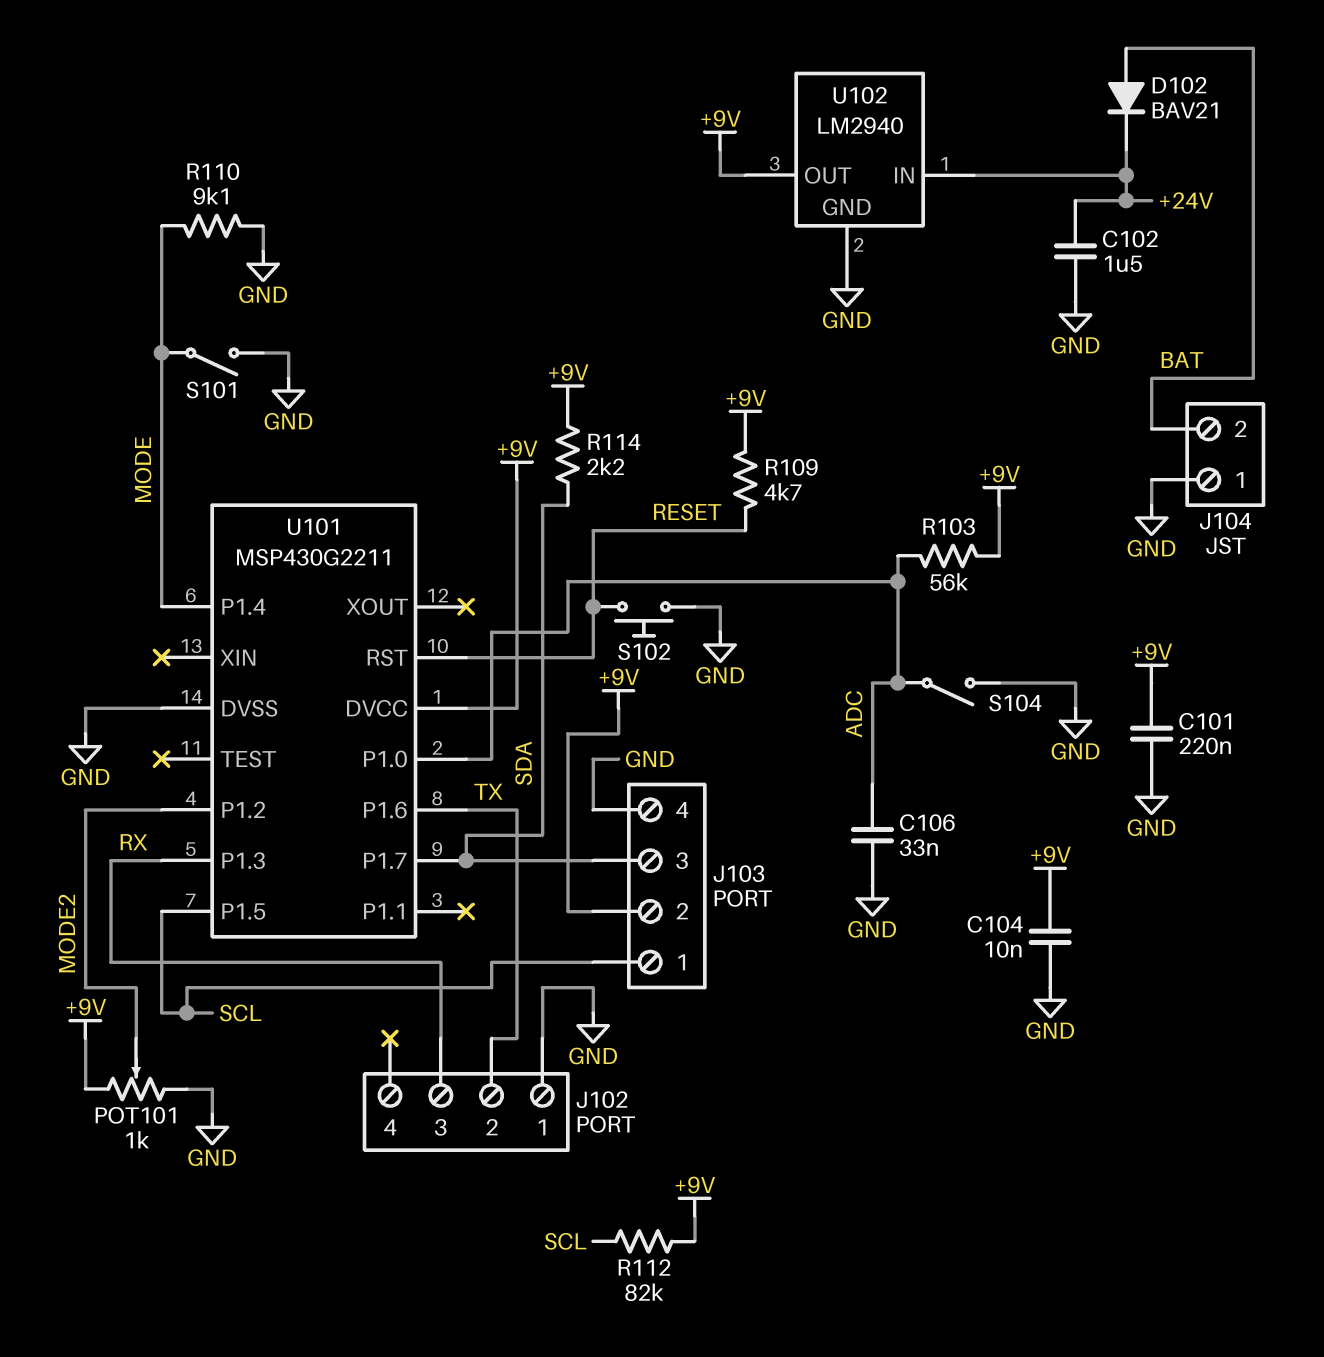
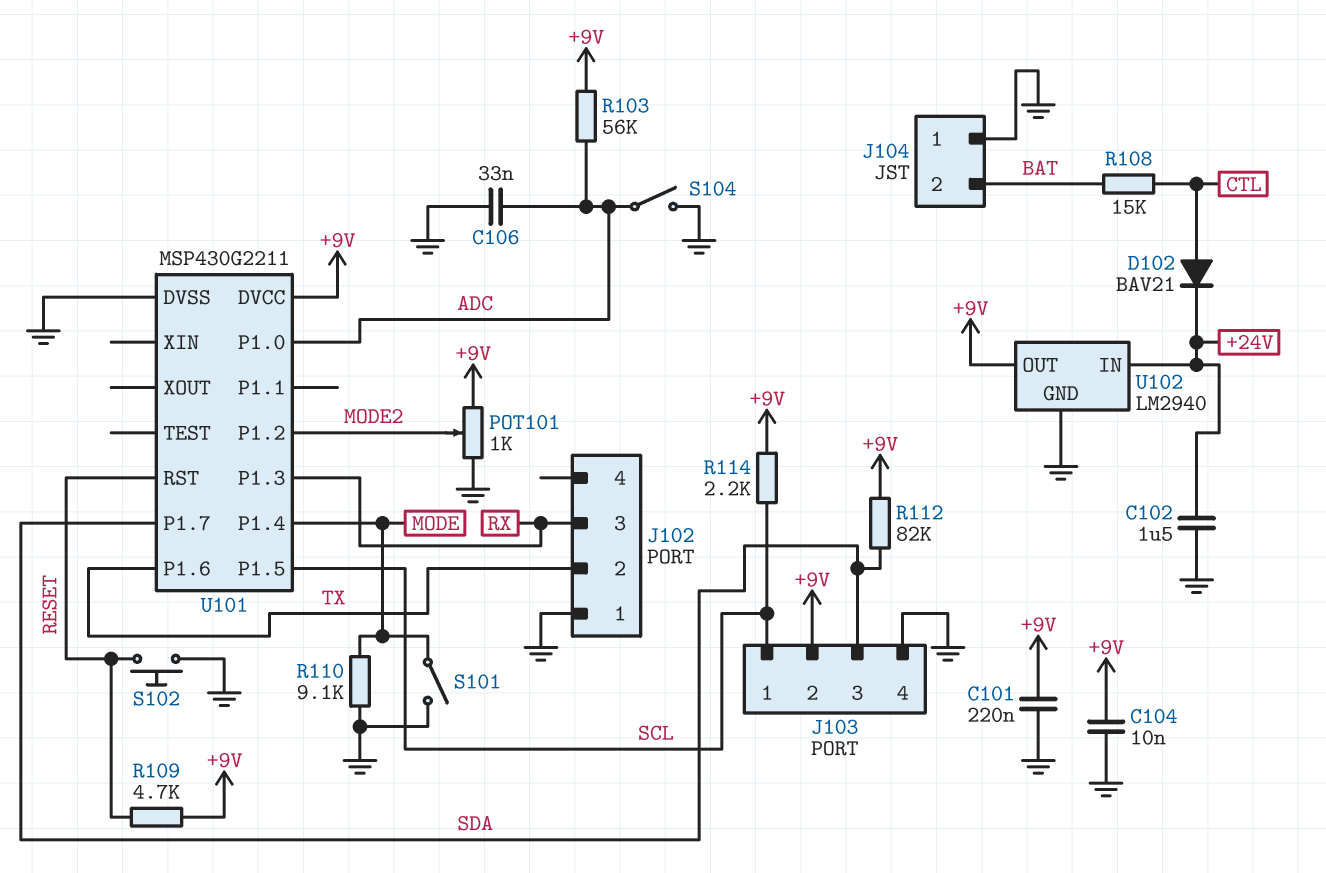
D102: diode BAV21 (A BAT, K +24V) -> diode BAV21 (A CTL, K +24V)
R108: none -> 15k (BAT, CTL)
R112: 82k (+9V, SCL) -> 82k (+9V, SDA)
R114: 2.2k (+9V, SDA) -> 2.2k (+9V, SCL)

